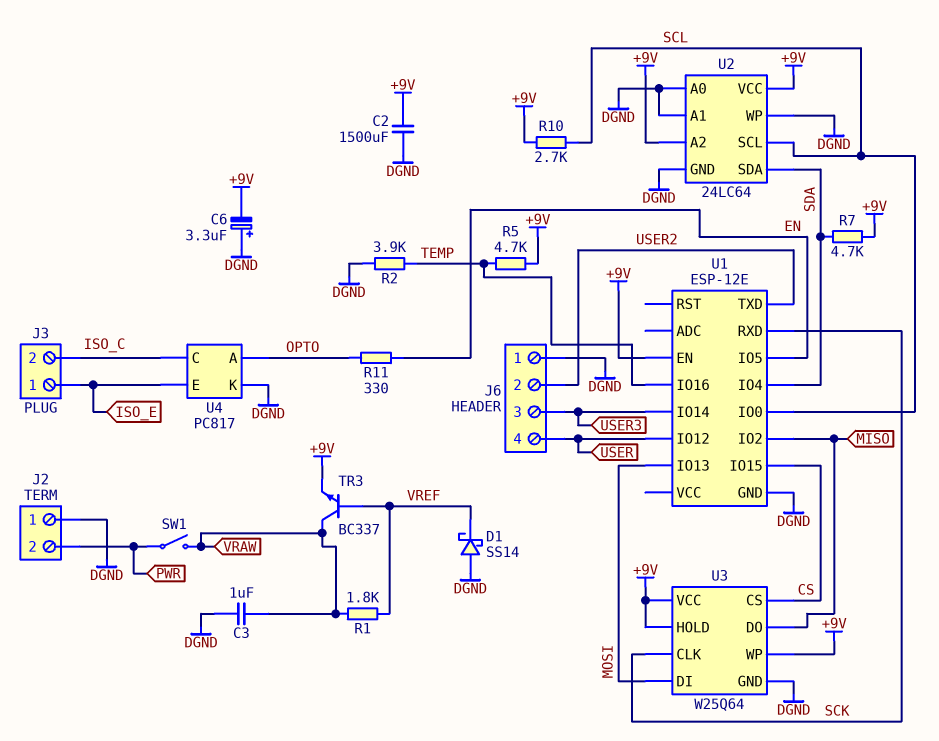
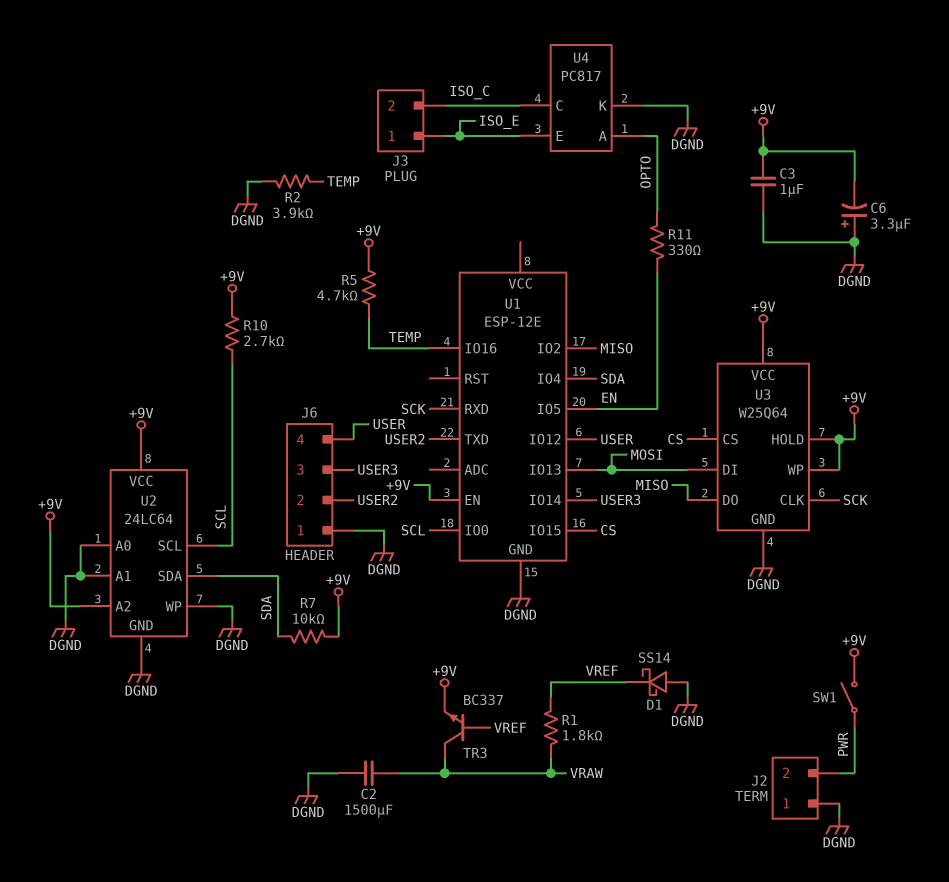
C2: 1500uF (+9V, DGND) -> 1500uF (DGND, VRAW)
C3: 1uF (DGND, VRAW) -> 1uF (+9V, DGND)
R7: 4.7k (+9V, SDA) -> 10k (+9V, SDA)
SW1: switch (PWR, VRAW) -> switch (+9V, PWR)

